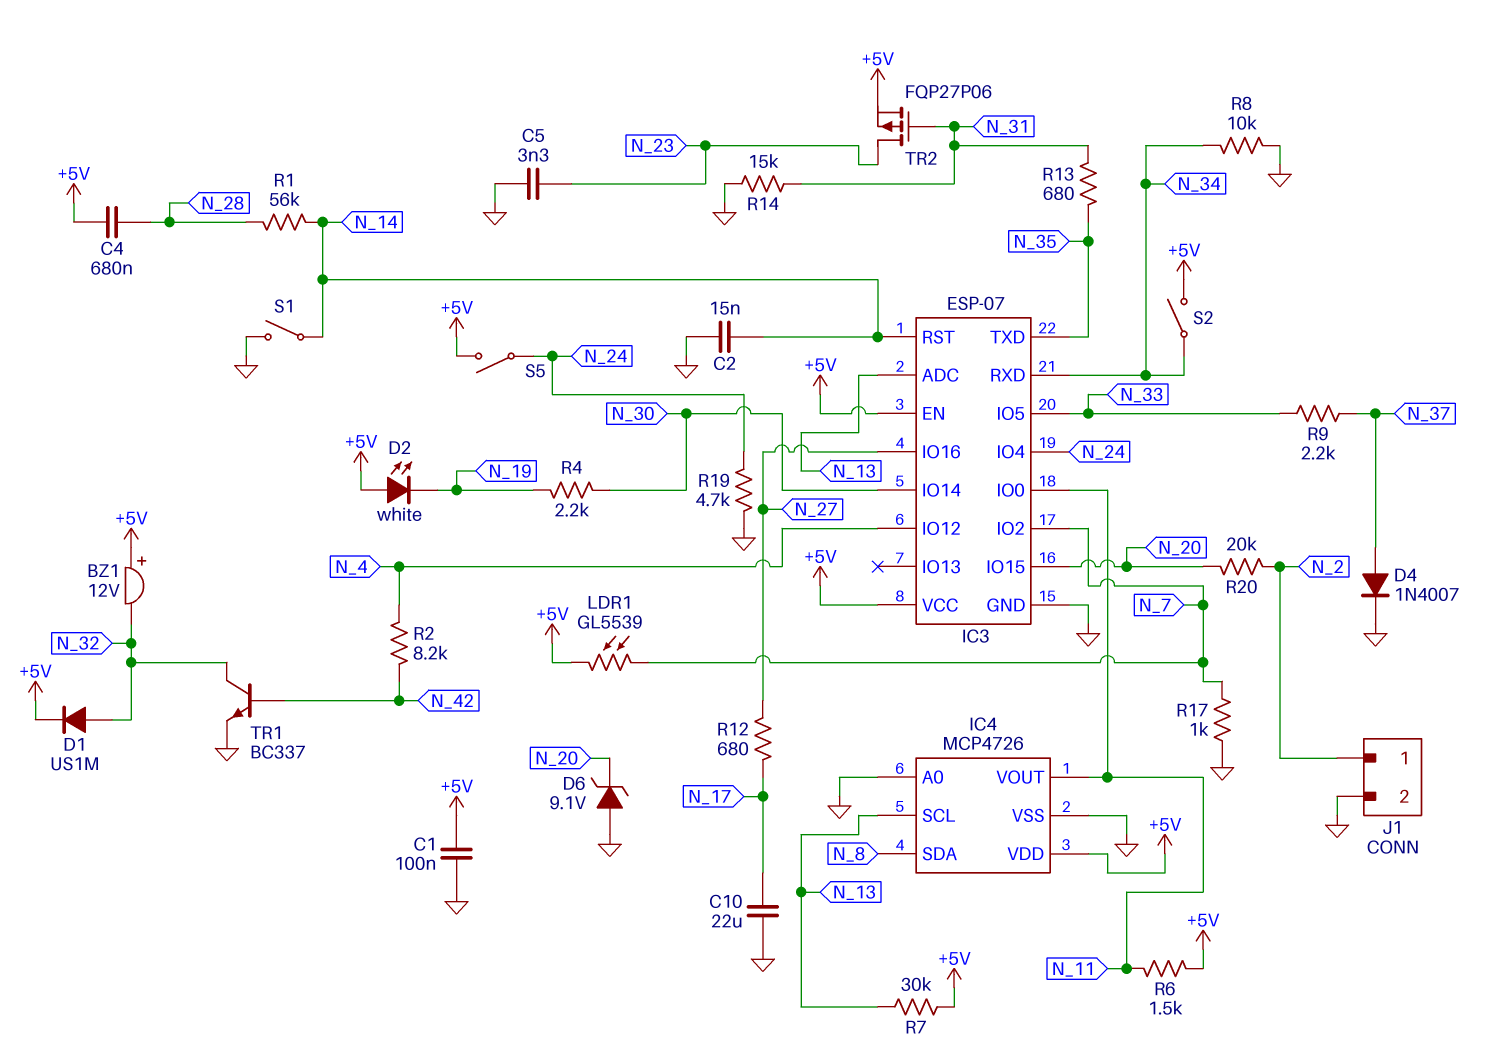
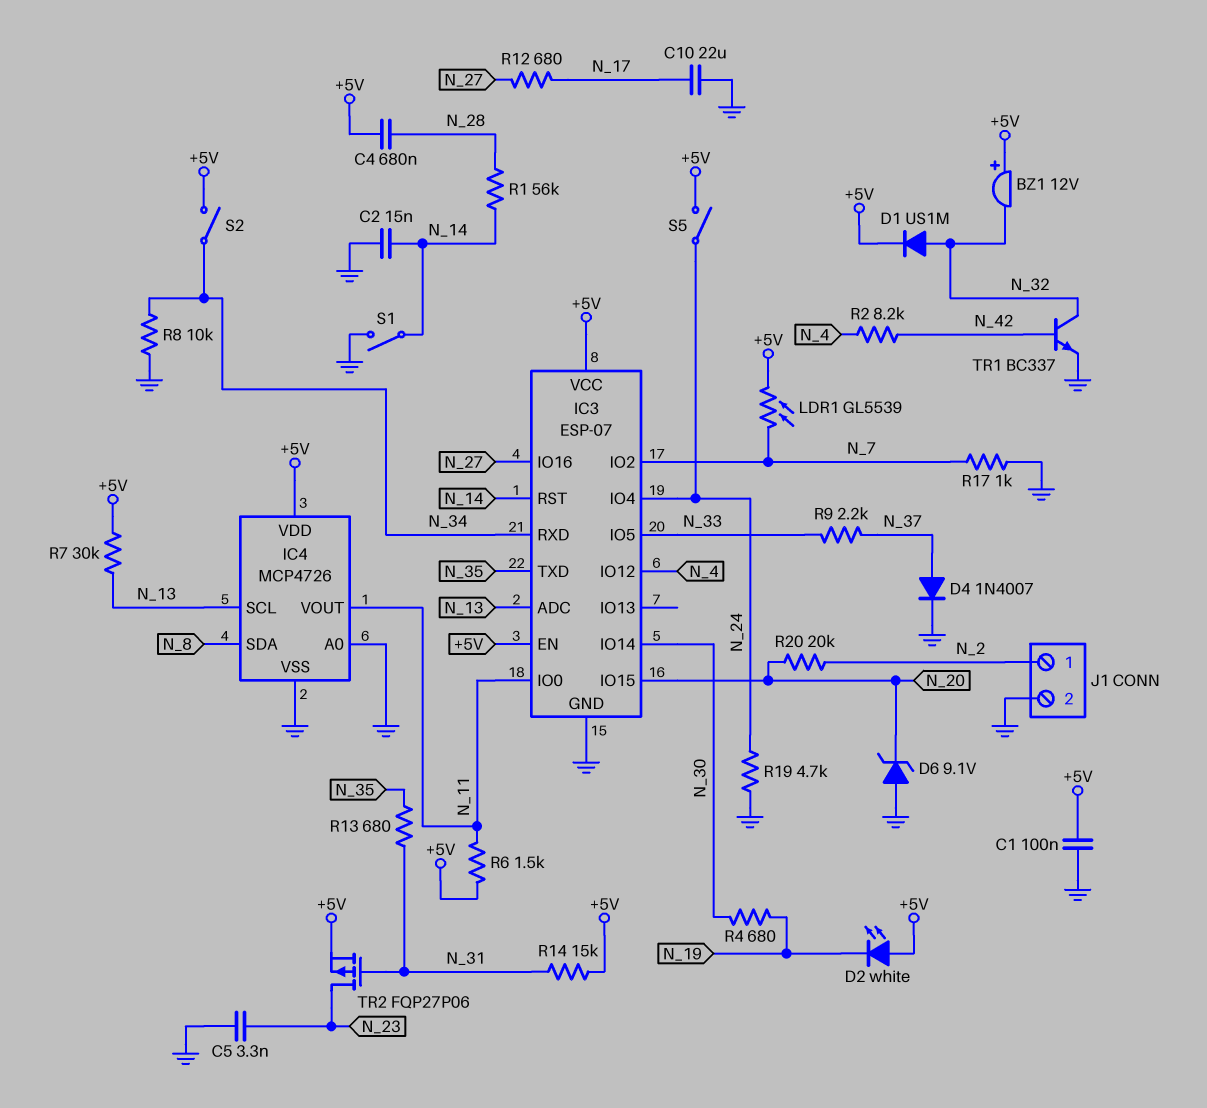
R4: 2.2k (N_19, N_30) -> 680 (N_19, N_30)
R14: 15k (GND, N_31) -> 15k (+5V, N_31)

